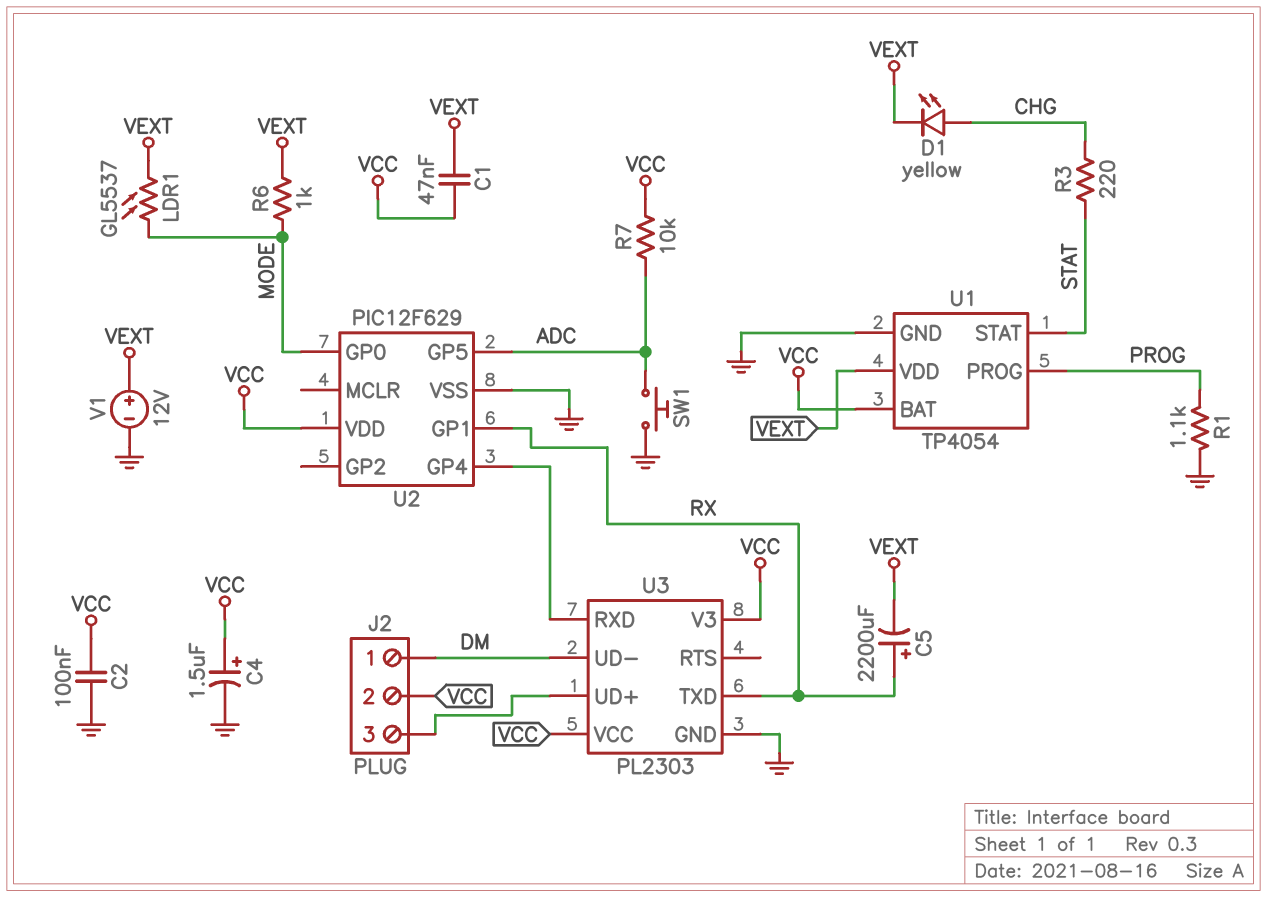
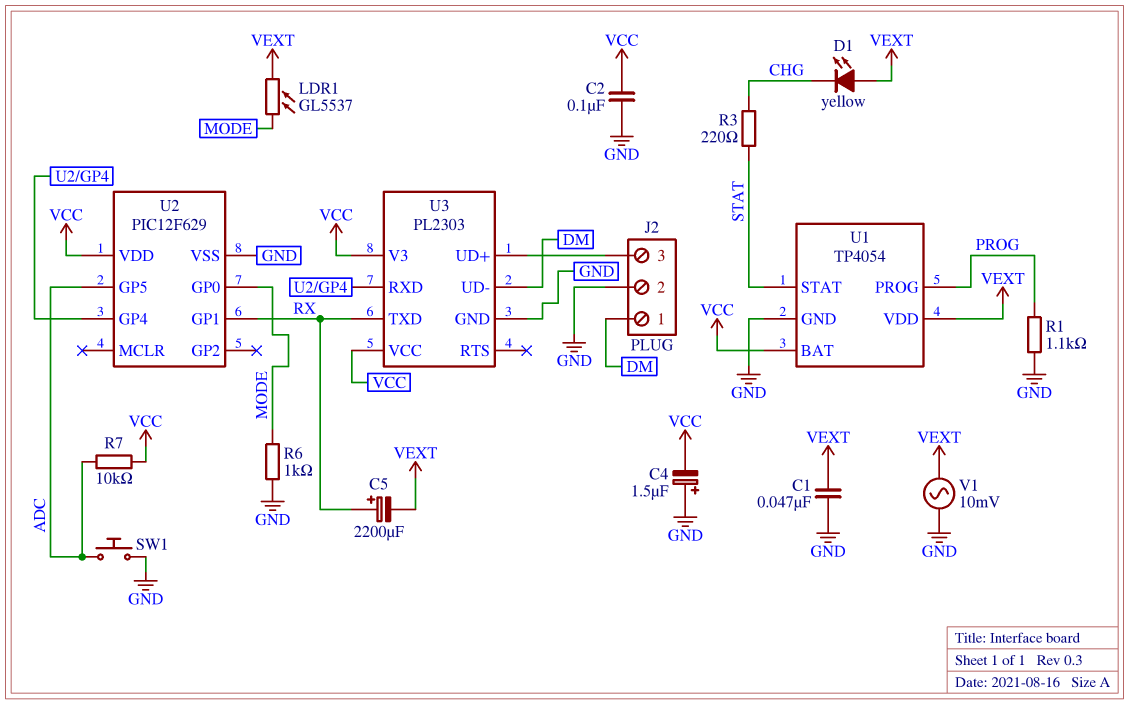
C1: 47nF (VCC, VEXT) -> 47nF (GND, VEXT)
C4: 1.5uF (plus VCC, minus GND) -> 1.5uF (plus GND, minus VCC)
D1: LED yellow (A CHG, K VEXT) -> LED yellow (A VEXT, K CHG)
J2 pin 2: VCC -> GND
R6: 1k (MODE, VEXT) -> 1k (GND, MODE)
V1: 12V (plus VEXT, minus GND) -> AC 10mV (GND, VEXT)

